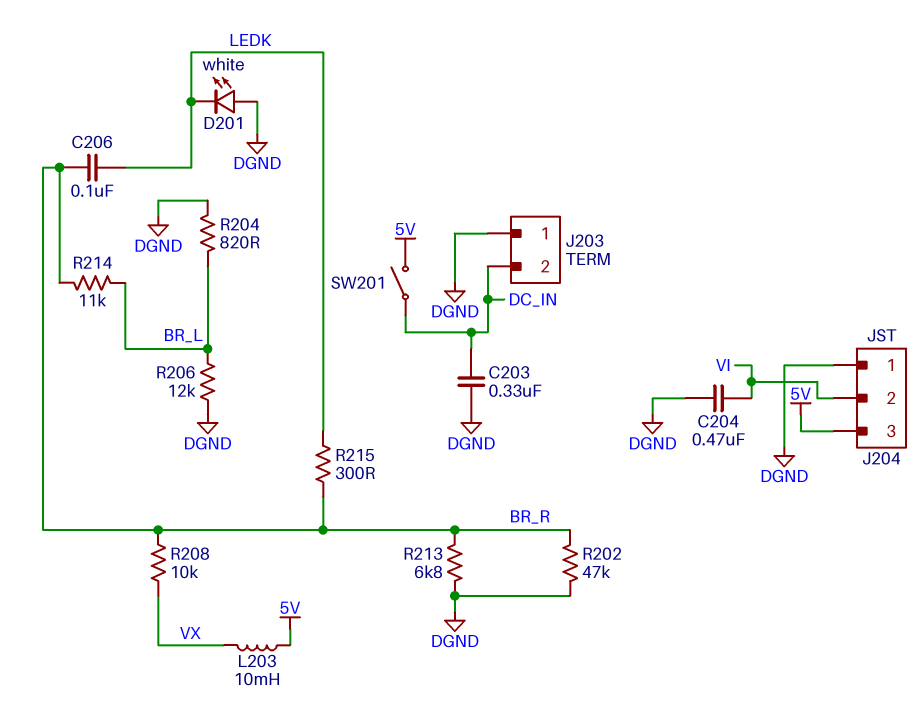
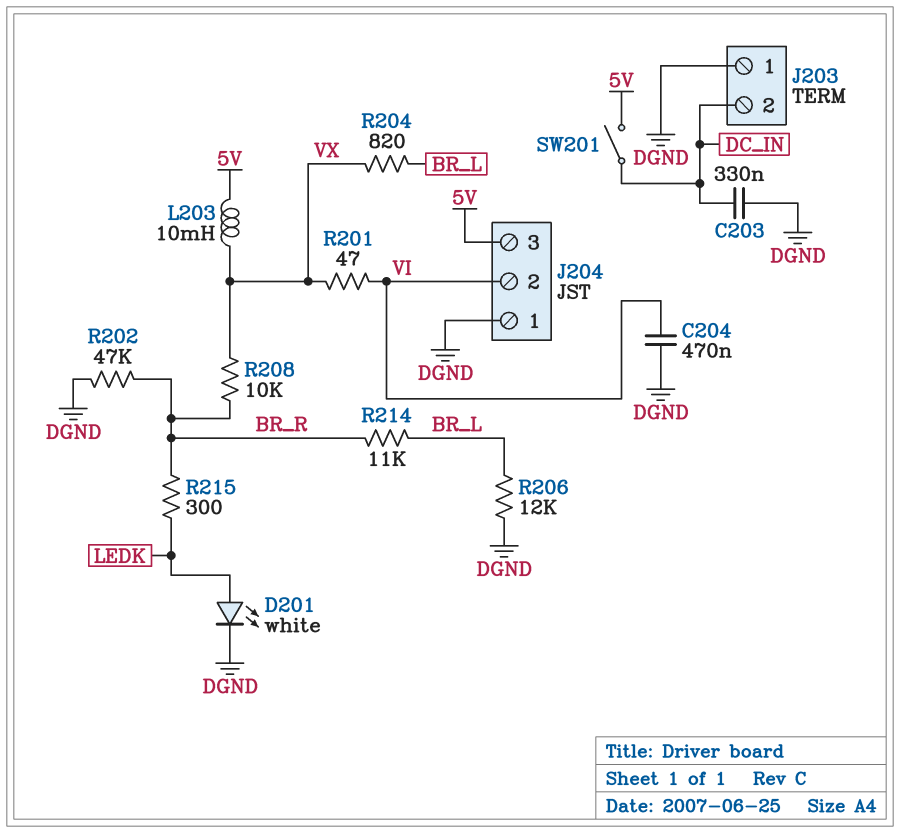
C206: 100nF (BR_R, LEDK) -> none
D201: LED white (A DGND, K LEDK) -> LED white (A LEDK, K DGND)
R201: none -> 47 (VI, VX)
R204: 820 (BR_L, DGND) -> 820 (BR_L, VX)
R213: 6.8k (BR_R, DGND) -> none

